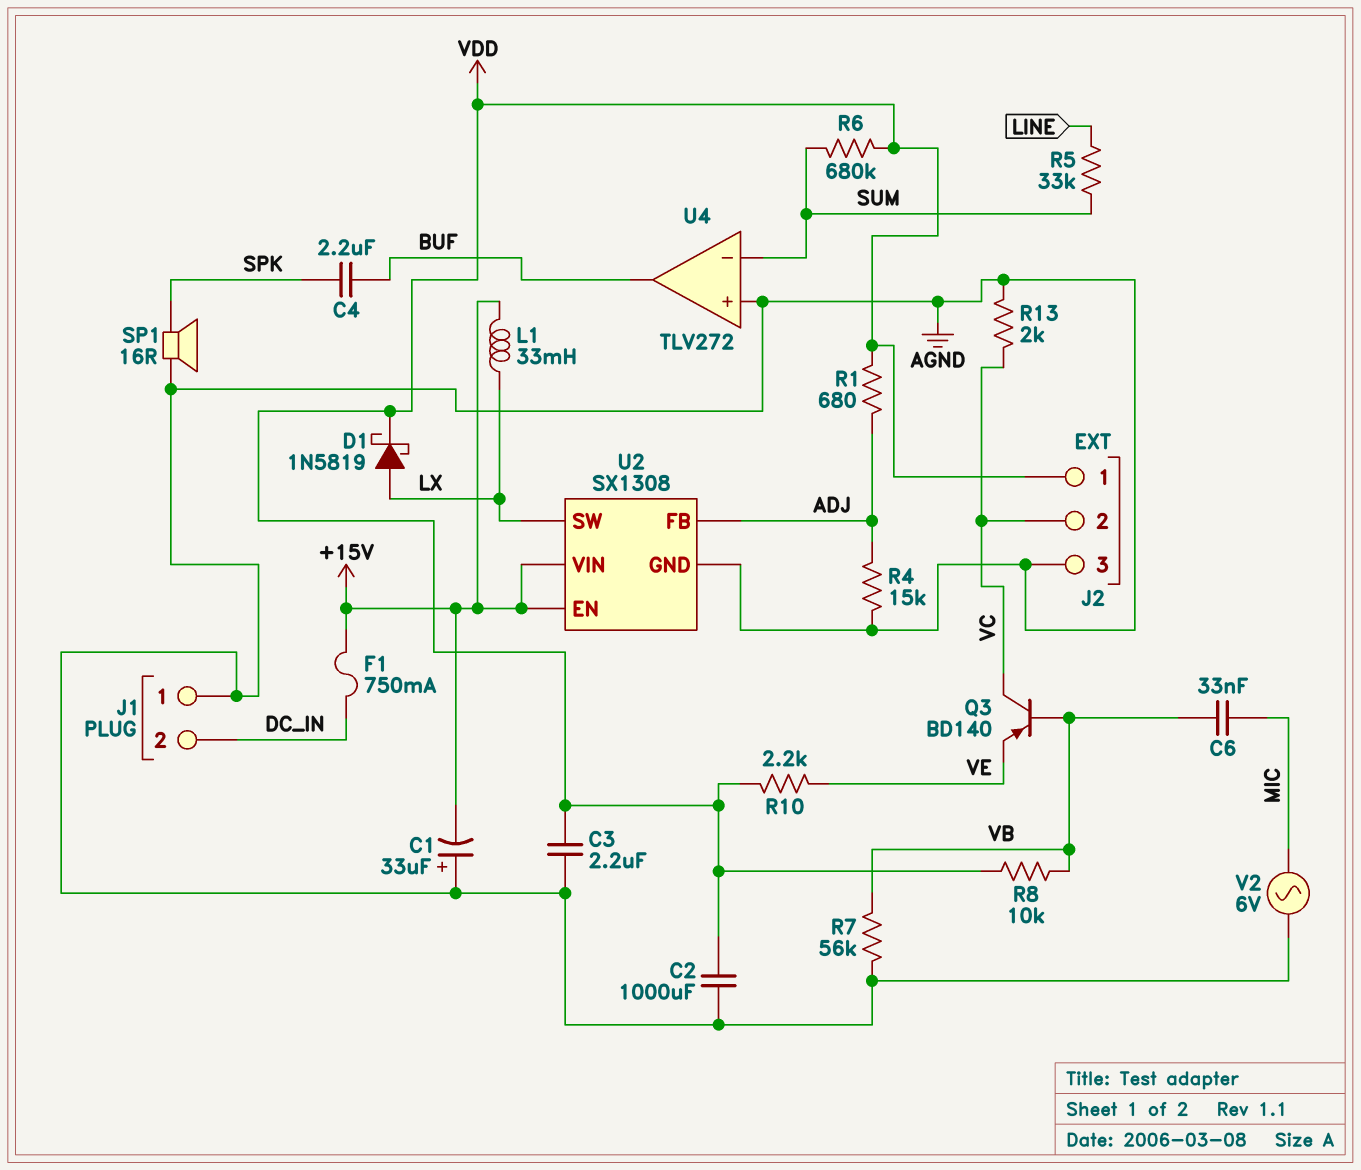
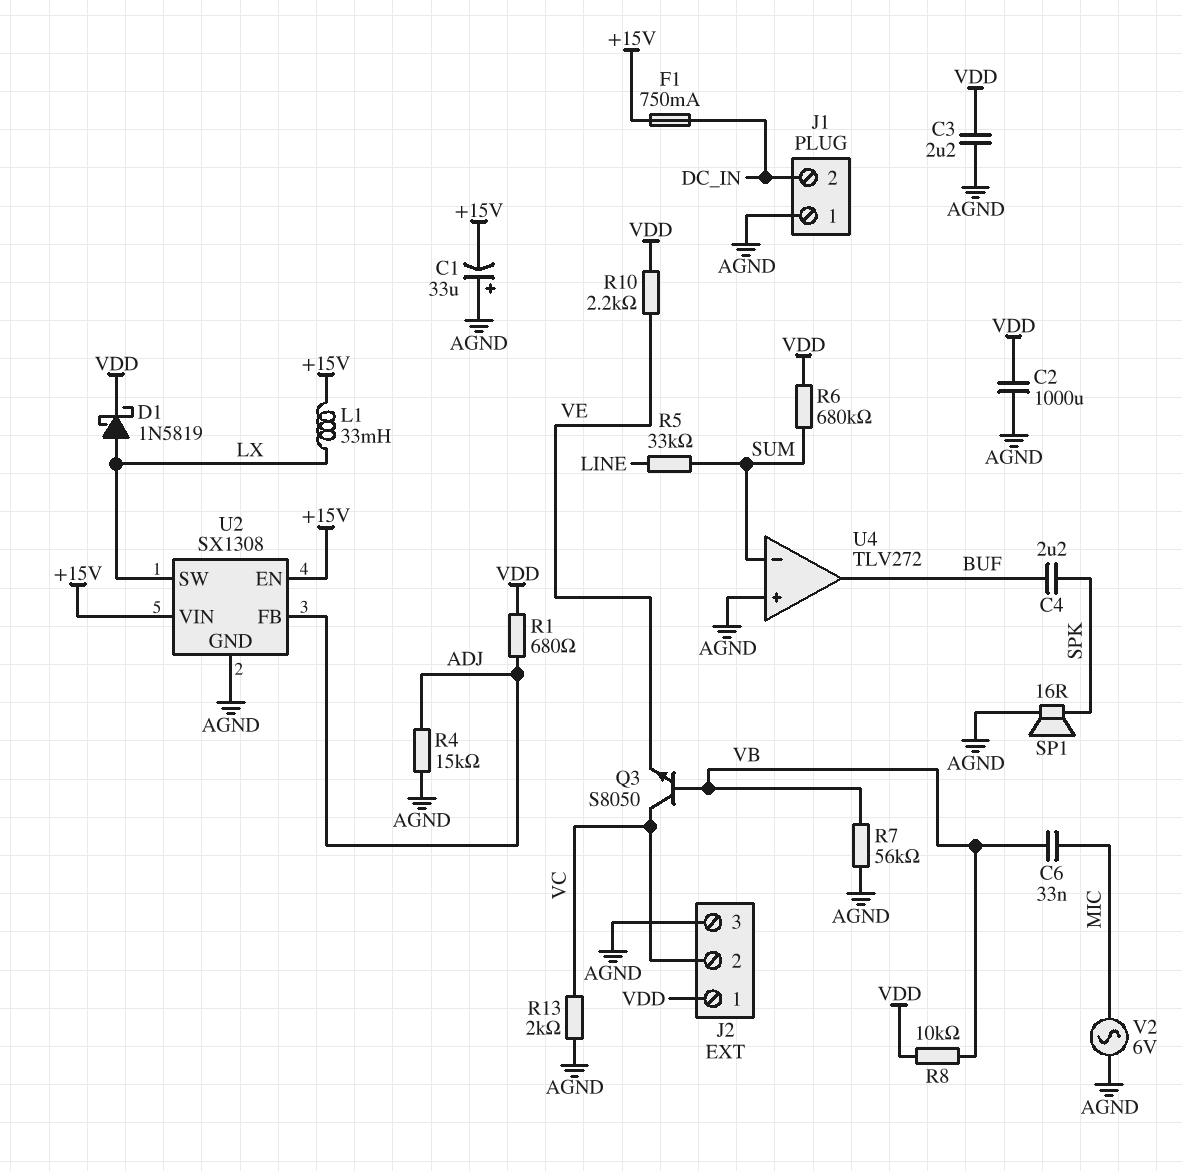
Q3: PNP BD140 (B VB, C VC, E VE) -> NPN S8050 (B VB, C VC, E VE)

